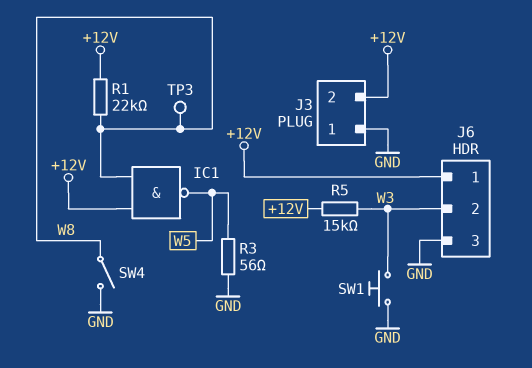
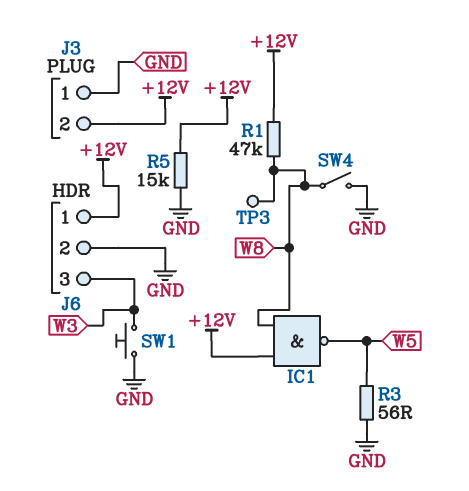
J6 pin 2: W3 -> GND
J6 pin 3: GND -> W3
R1: 22k (+12V, W8) -> 47k (+12V, W8)
R5: 15k (+12V, W3) -> 15k (+12V, GND)

